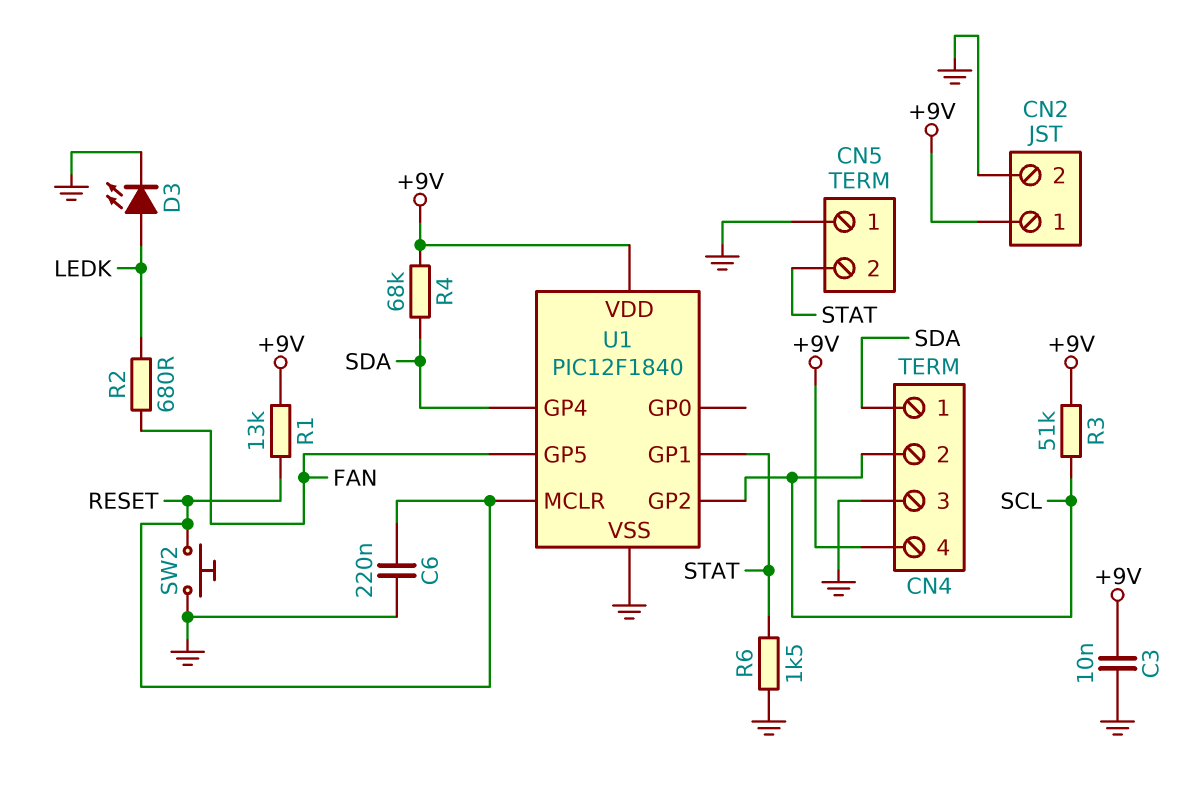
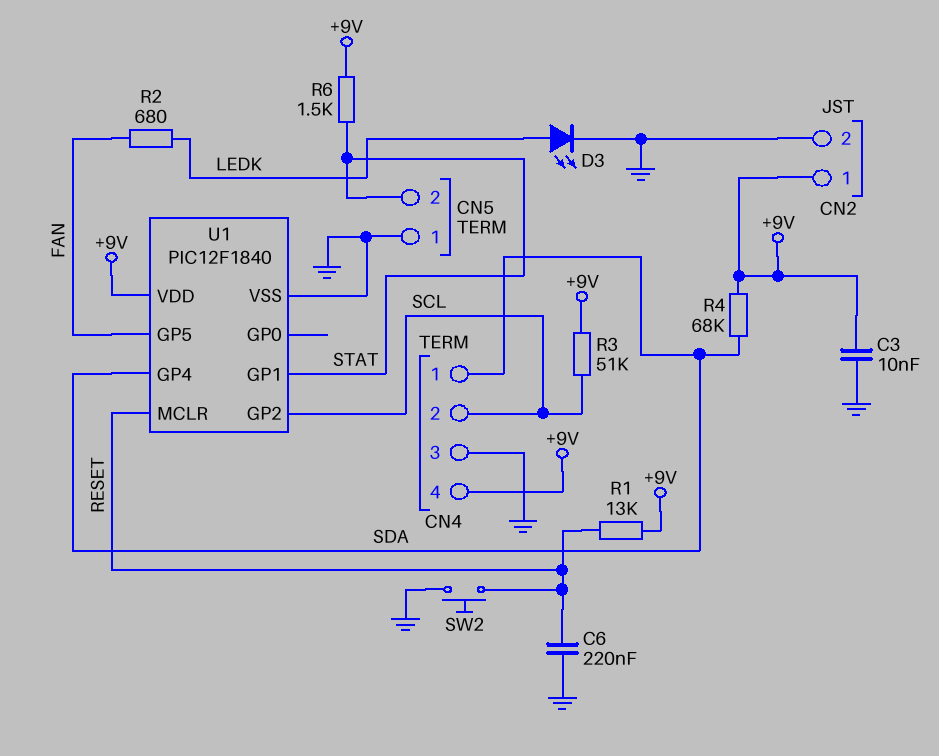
R6: 1.5k (GND, STAT) -> 1.5k (+9V, STAT)

